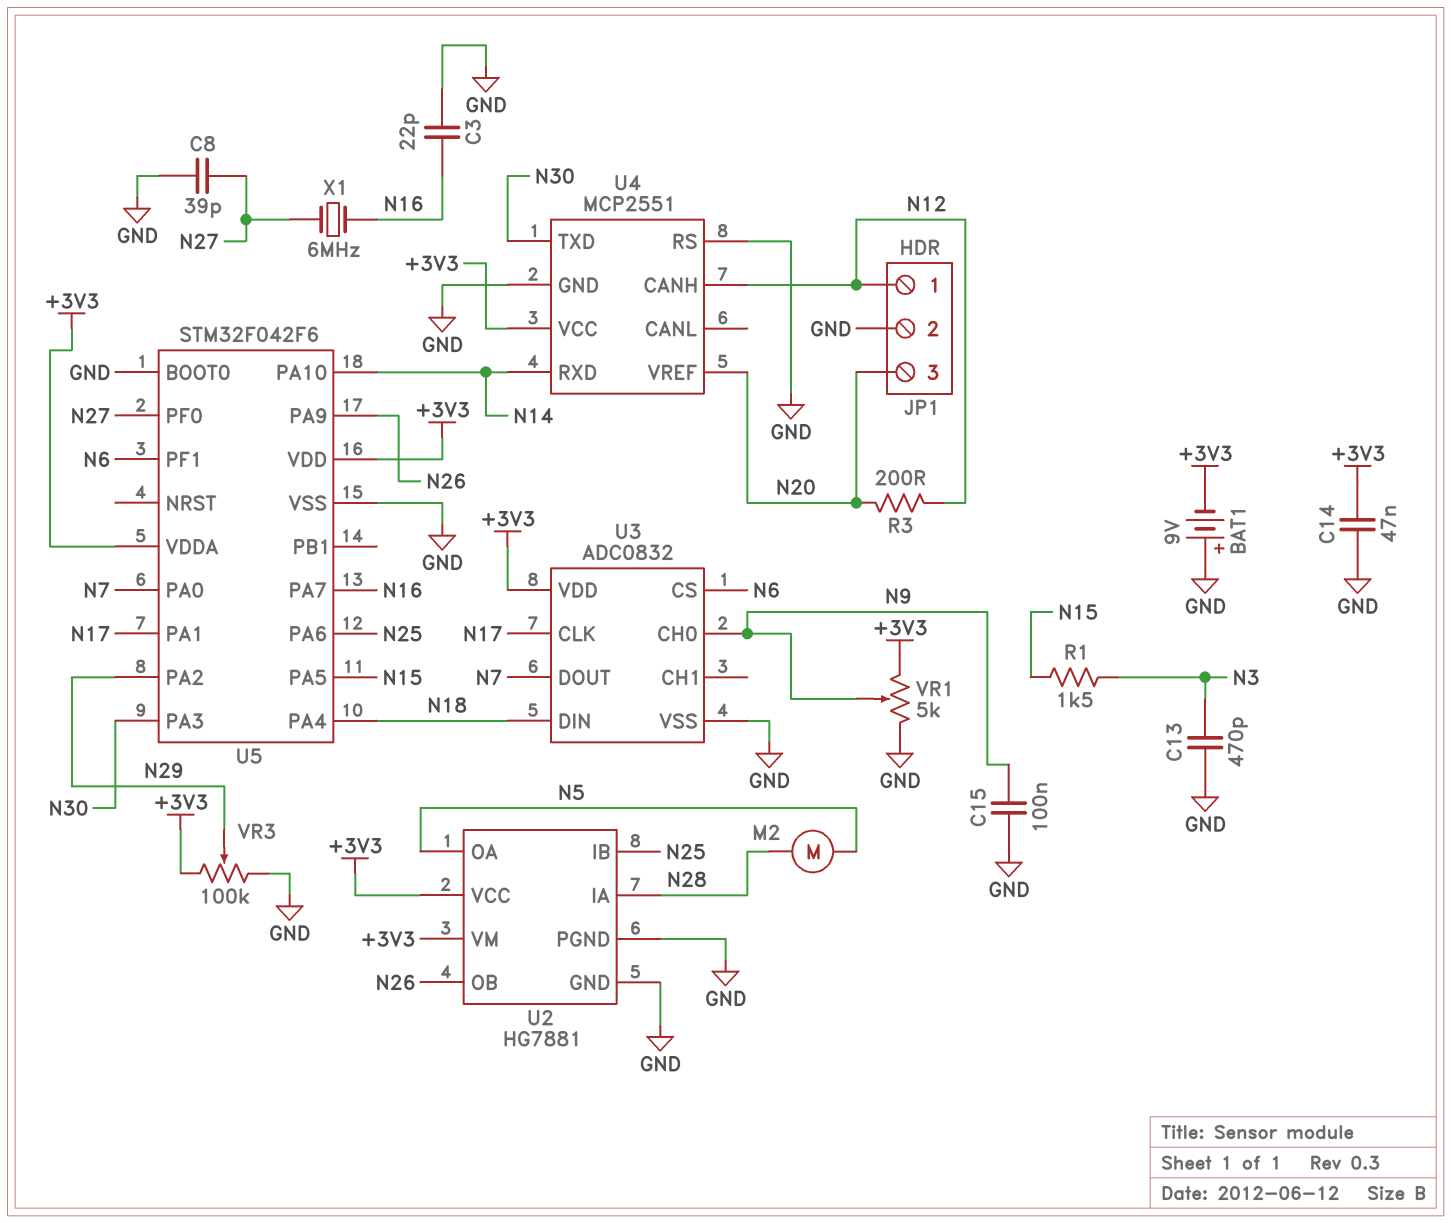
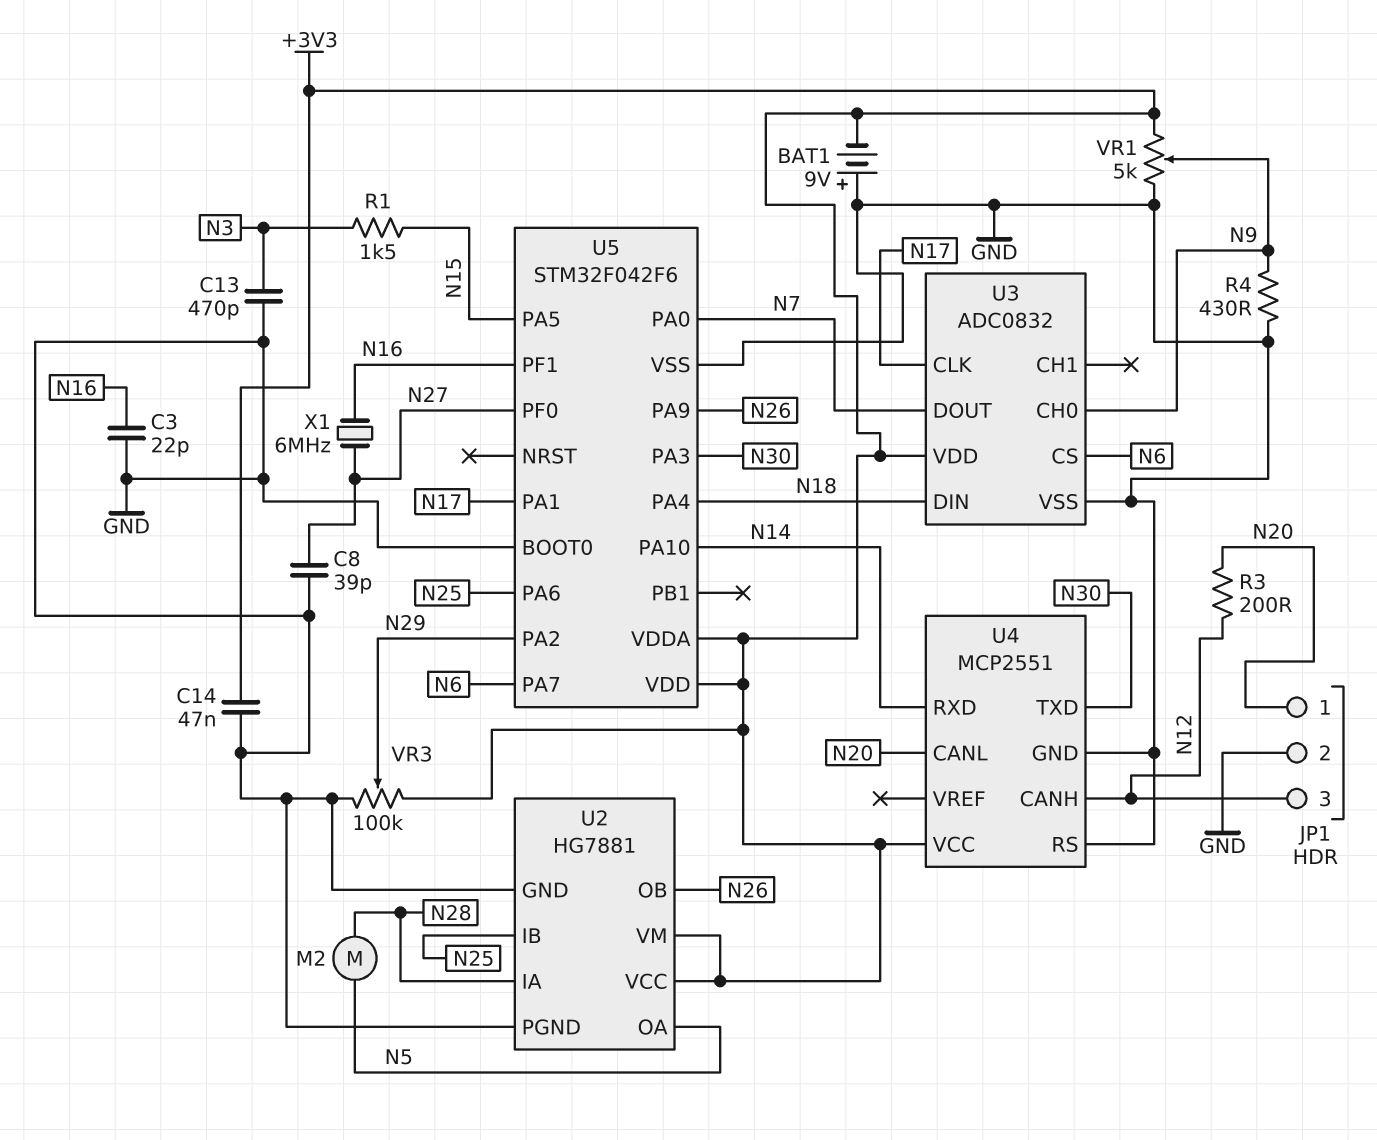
C15: 100nF (GND, N9) -> none
JP1 pin 1: N12 -> N20
JP1 pin 3: N20 -> N12
R4: none -> 430 (GND, N9)
U4 pin CANL: none -> N20
U4 pin VREF: N20 -> none
U5 pin PA7: N16 -> N6
U5 pin PF1: N6 -> N16

